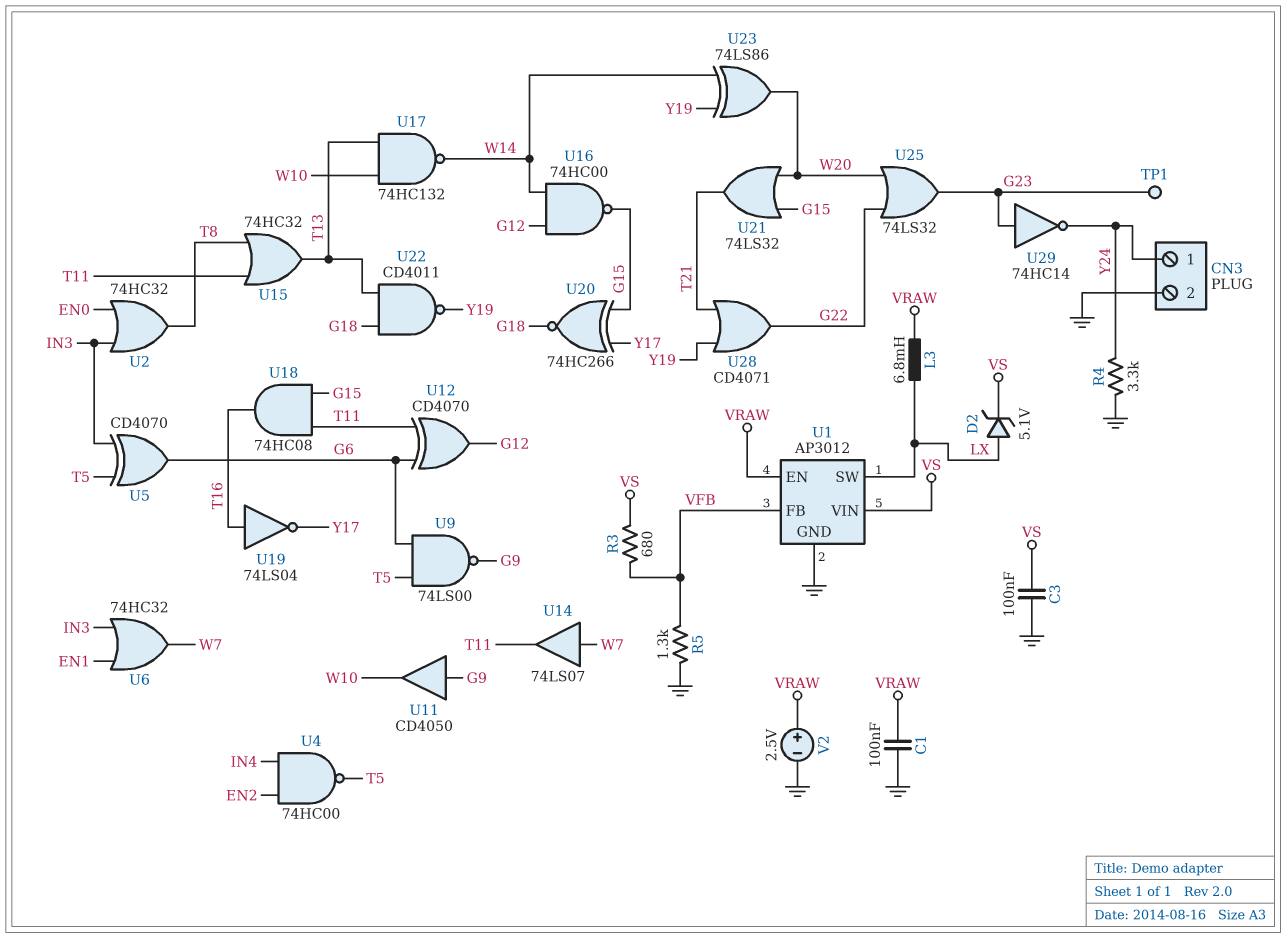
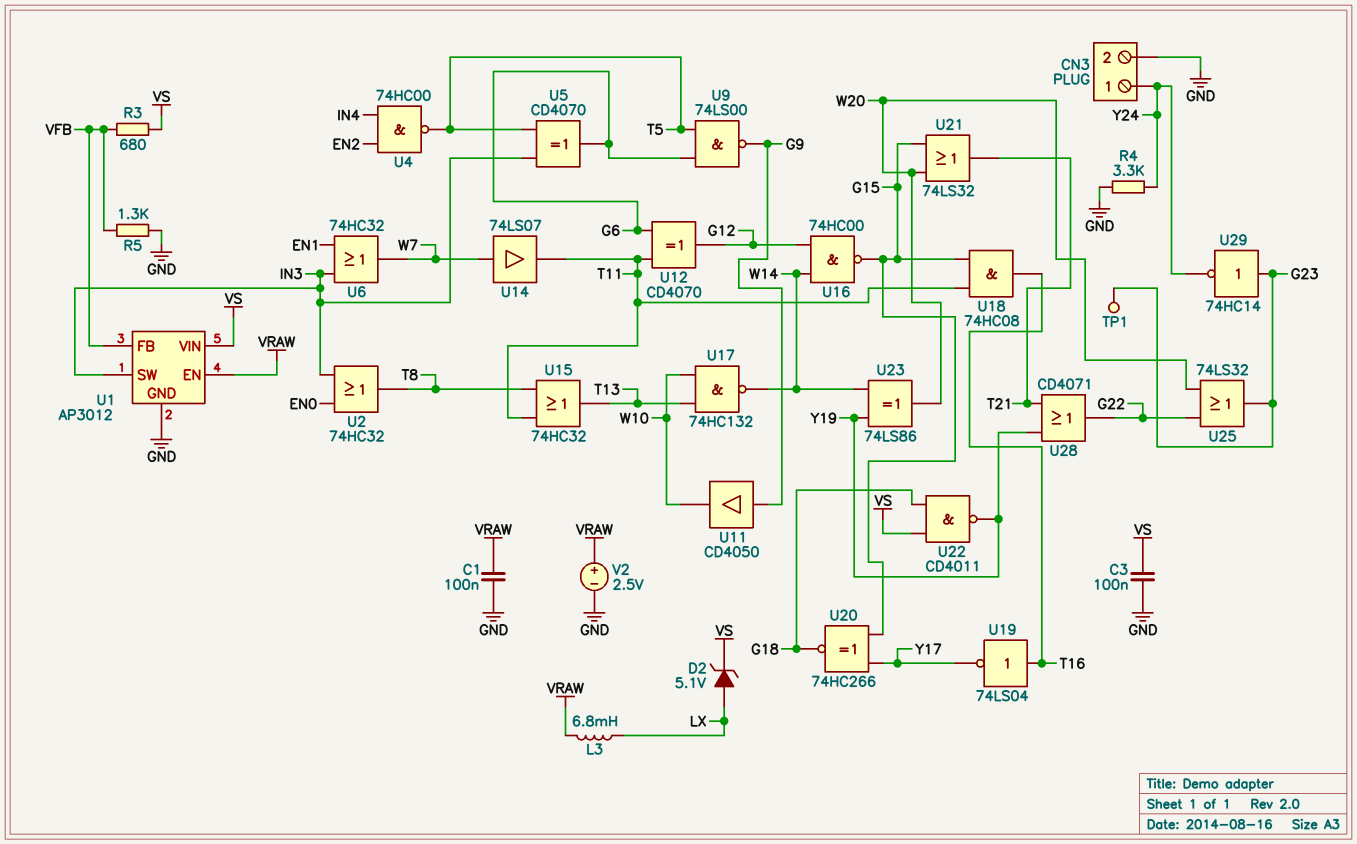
U1 pin SW: LX -> IN3
U22: NAND CD4011 (in G18, in T13, out Y19) -> NAND CD4011 (in G18, in VS, out Y19)

